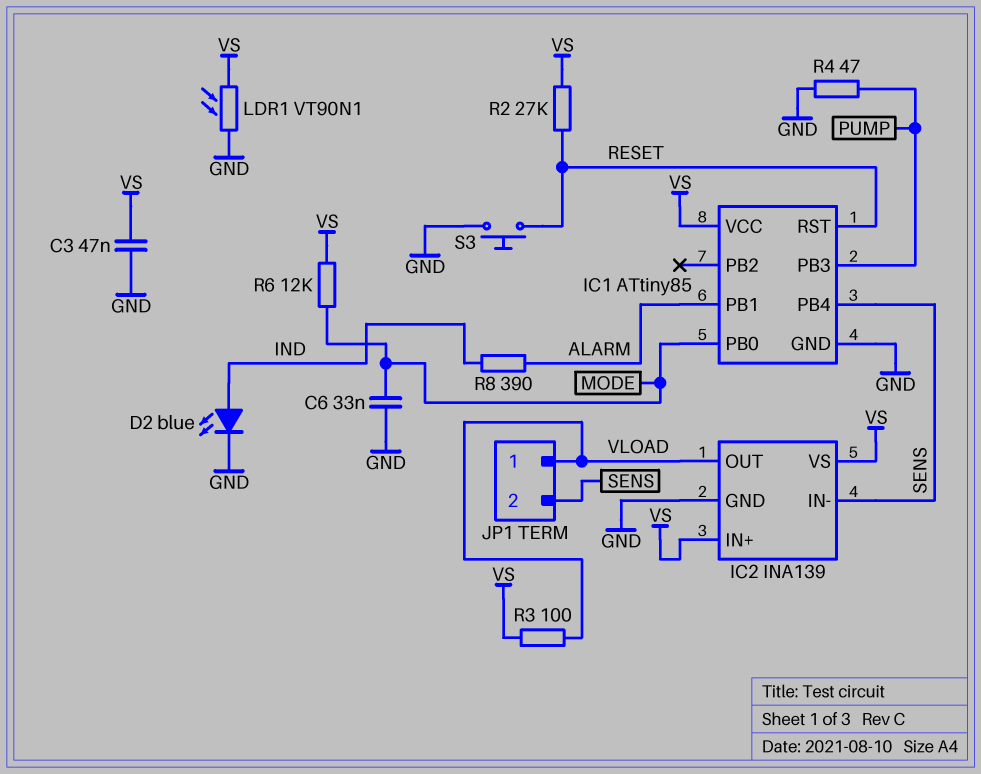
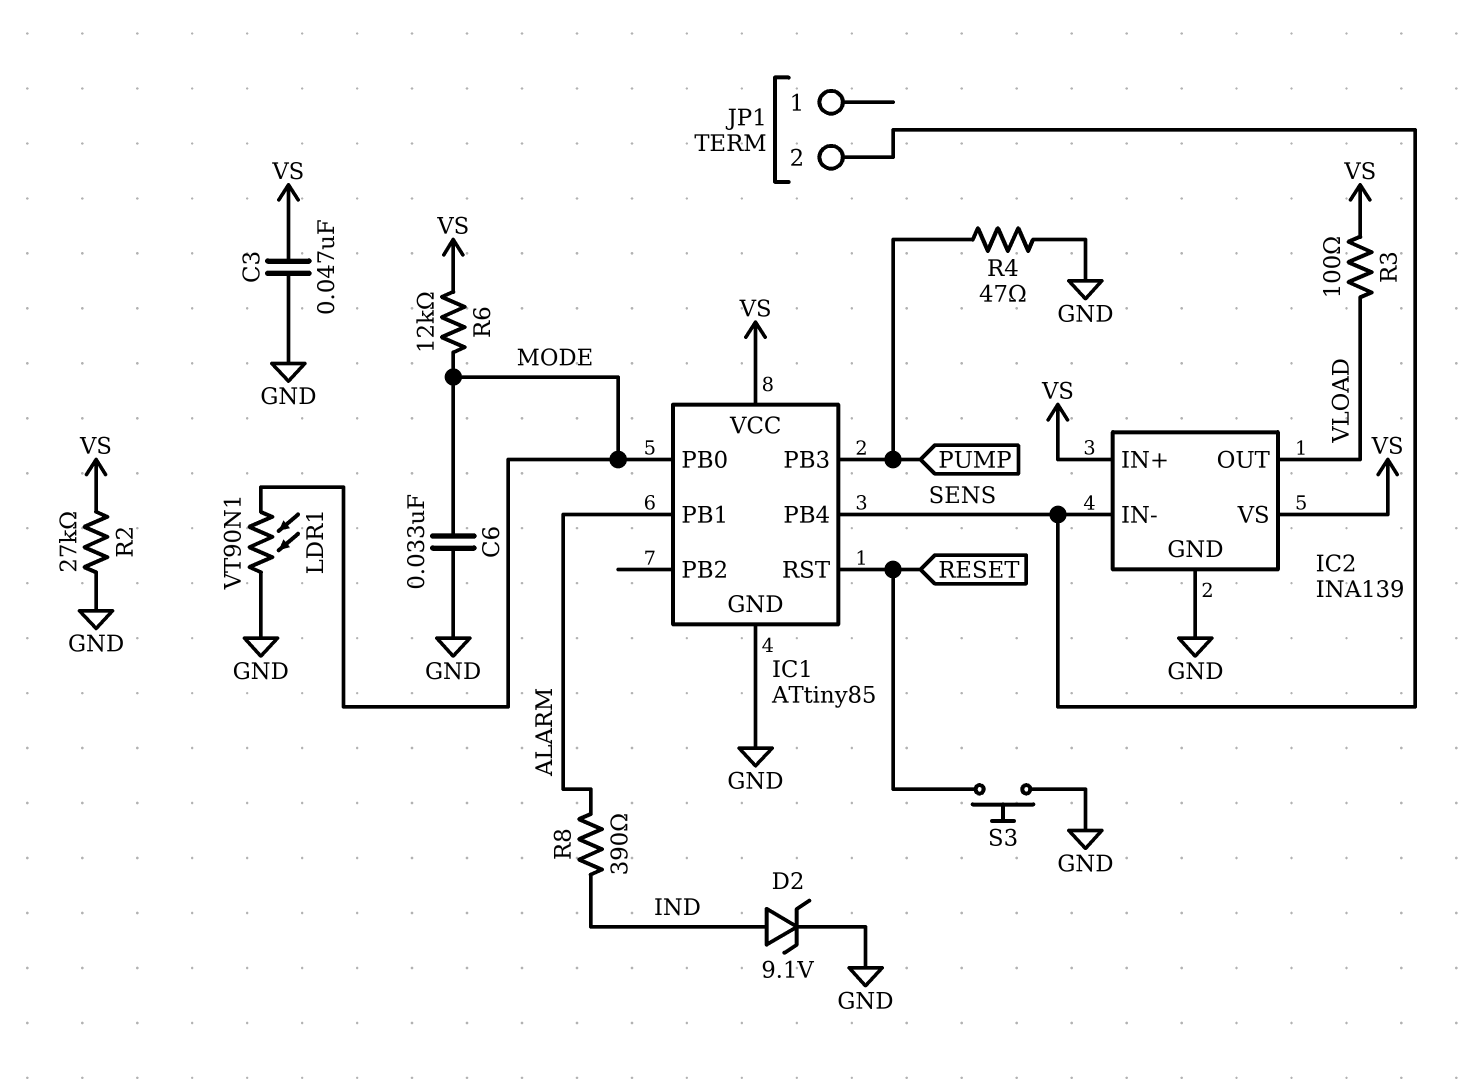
D2: LED blue (A IND, K GND) -> zener 9.1V (A IND, K GND)
JP1 pin 1: VLOAD -> none
LDR1: VT90N1 (GND, VS) -> VT90N1 (GND, MODE)
R2: 27k (RESET, VS) -> 27k (GND, VS)

